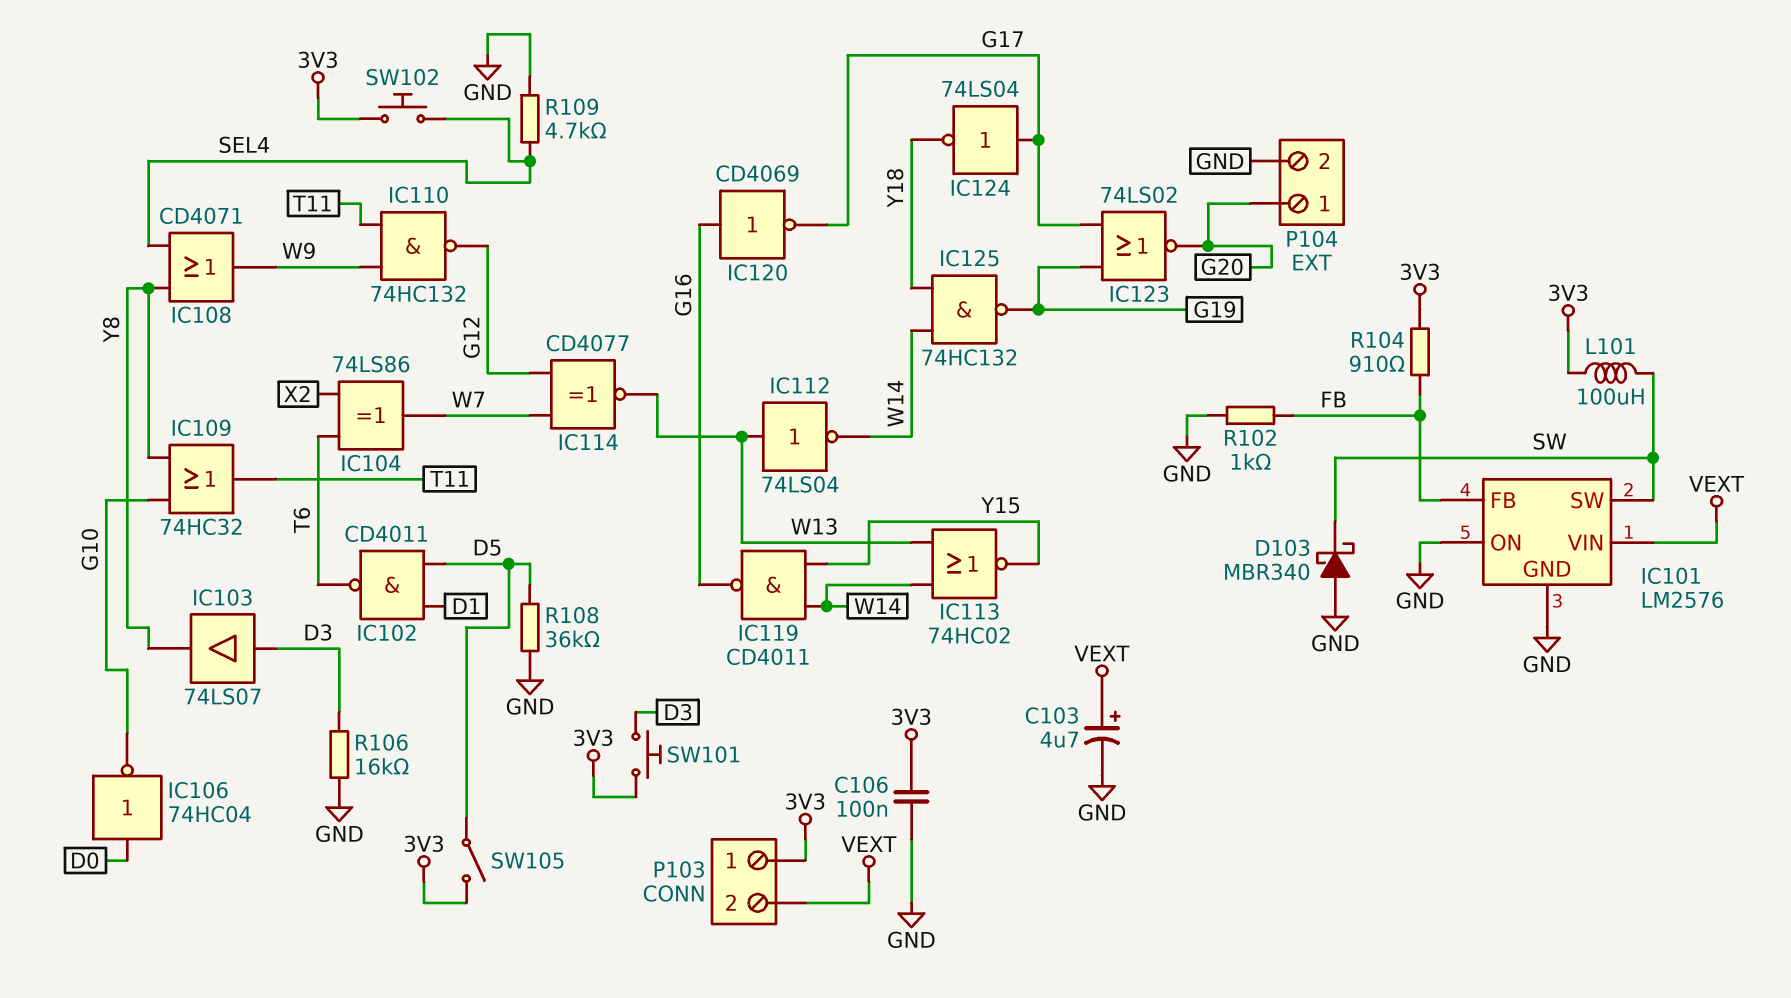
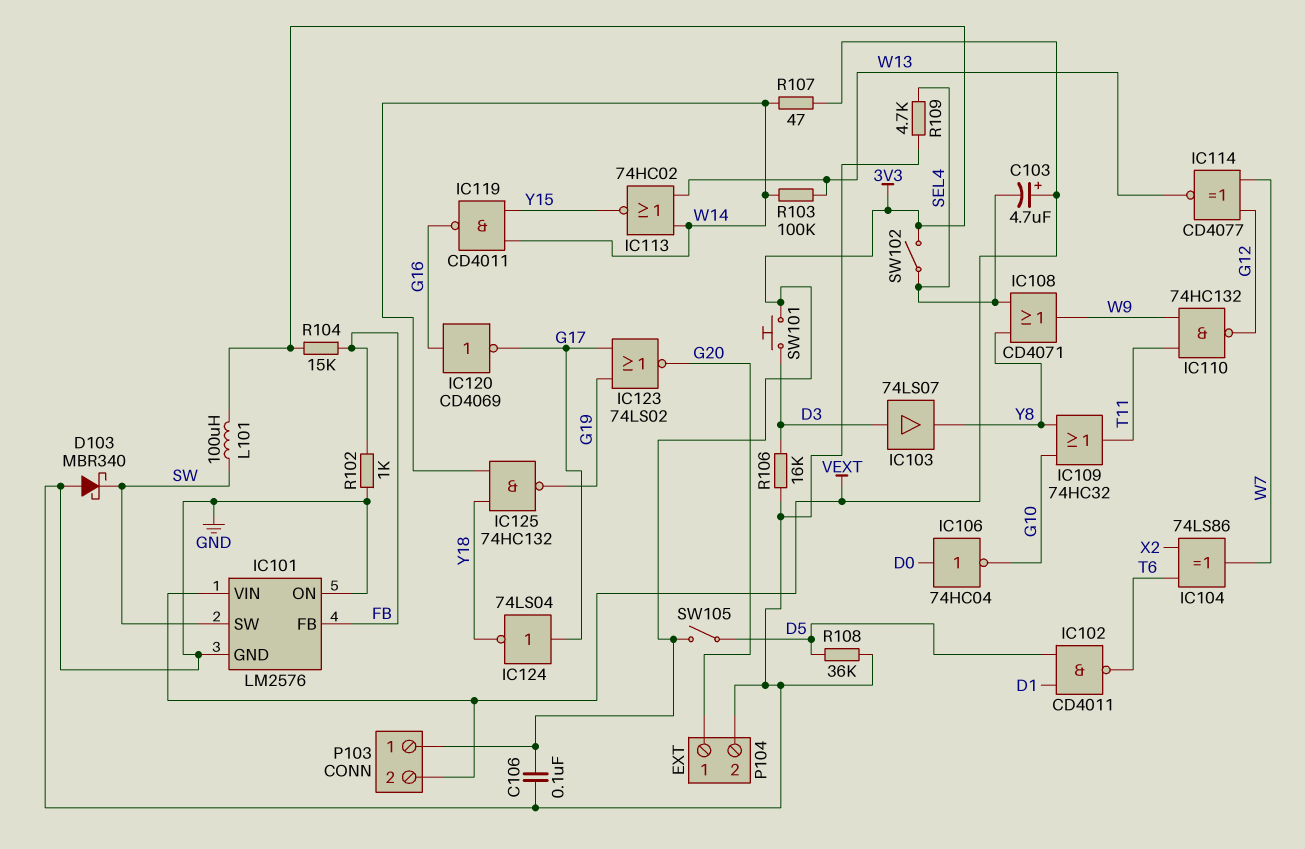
C103: 4.7uF (plus VEXT, minus GND) -> 4.7uF (plus VEXT, minus SEL4)
IC112: NOT 74LS04 (in W13, out W14) -> none
R103: none -> 100k (W13, W14)
R104: 910 (3V3, FB) -> 15k (3V3, FB)
R107: none -> 47 (VEXT, W14)
SW102: button (3V3, SEL4) -> switch (3V3, SEL4)

